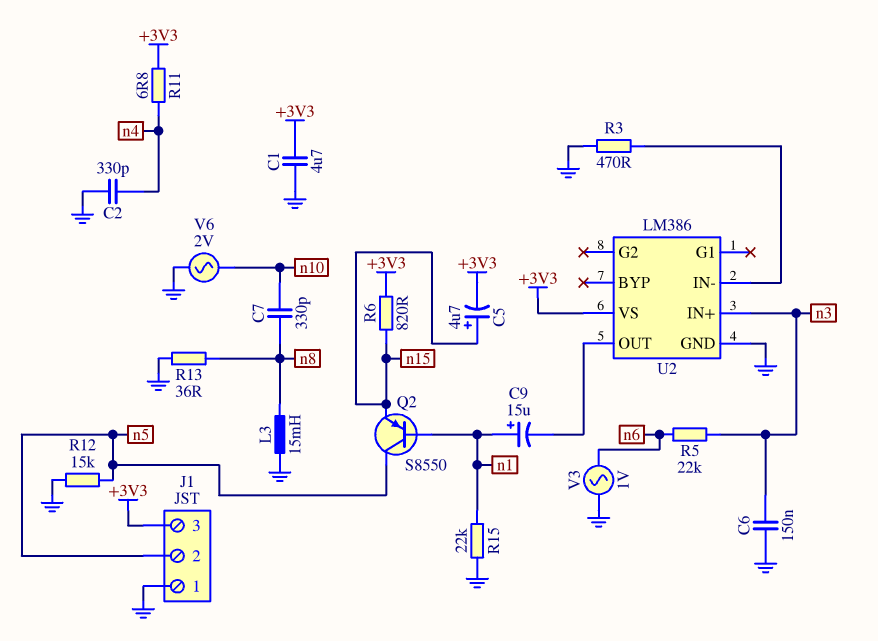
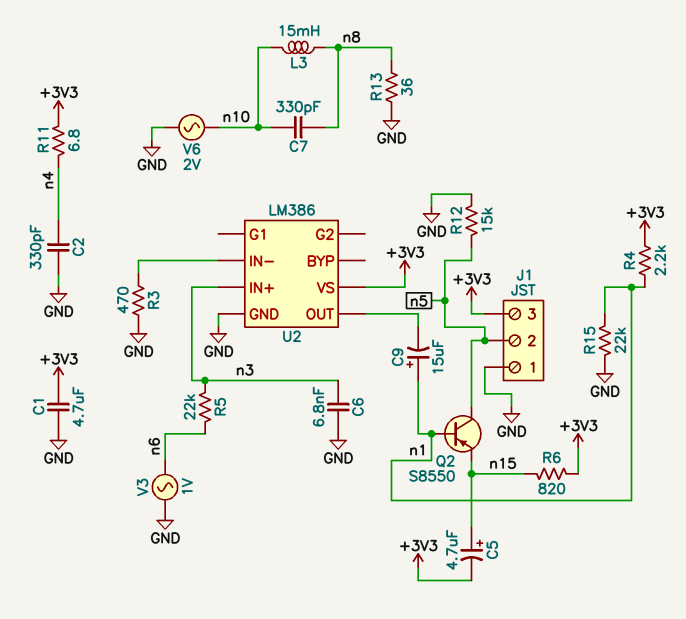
C6: 150nF (GND, n3) -> 6.8nF (GND, n3)
L3: 15mH (GND, n8) -> 15mH (n8, n10)
R4: none -> 2.2k (+3V3, n1)

